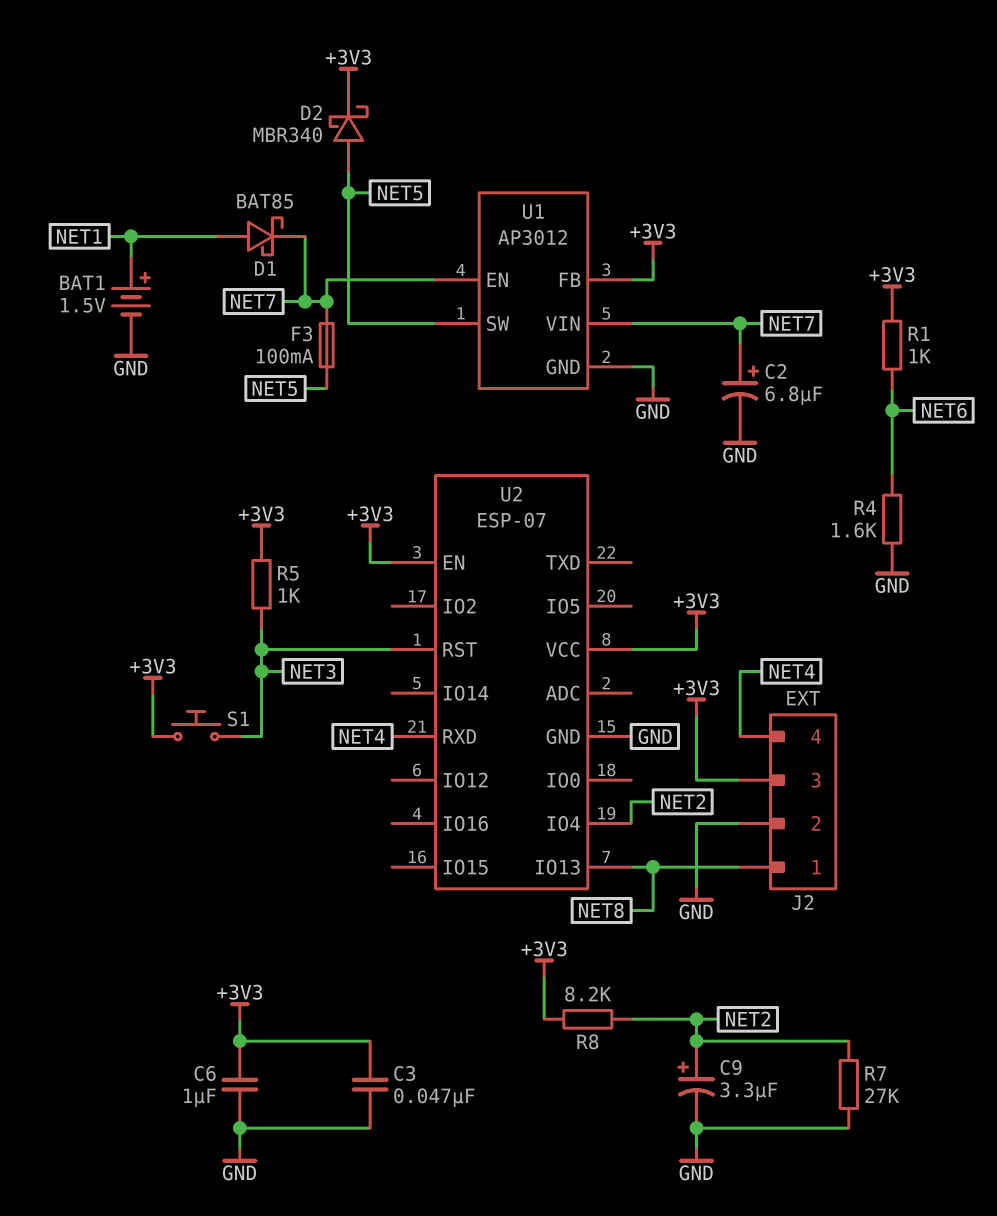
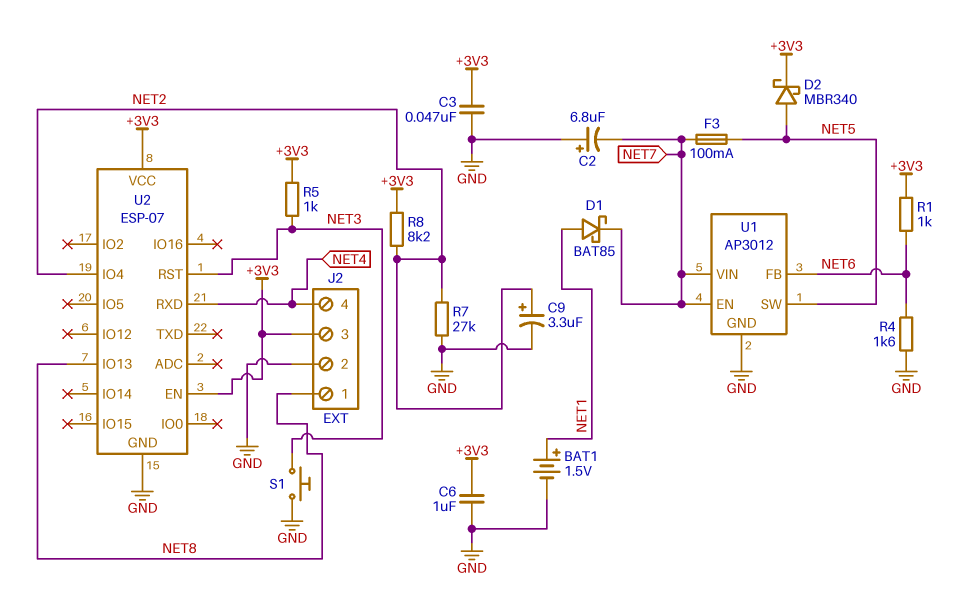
C2: 6.8uF (plus NET7, minus GND) -> 6.8uF (plus GND, minus NET7)
S1: button (+3V3, NET3) -> button (GND, NET3)
U1 pin FB: +3V3 -> NET6

